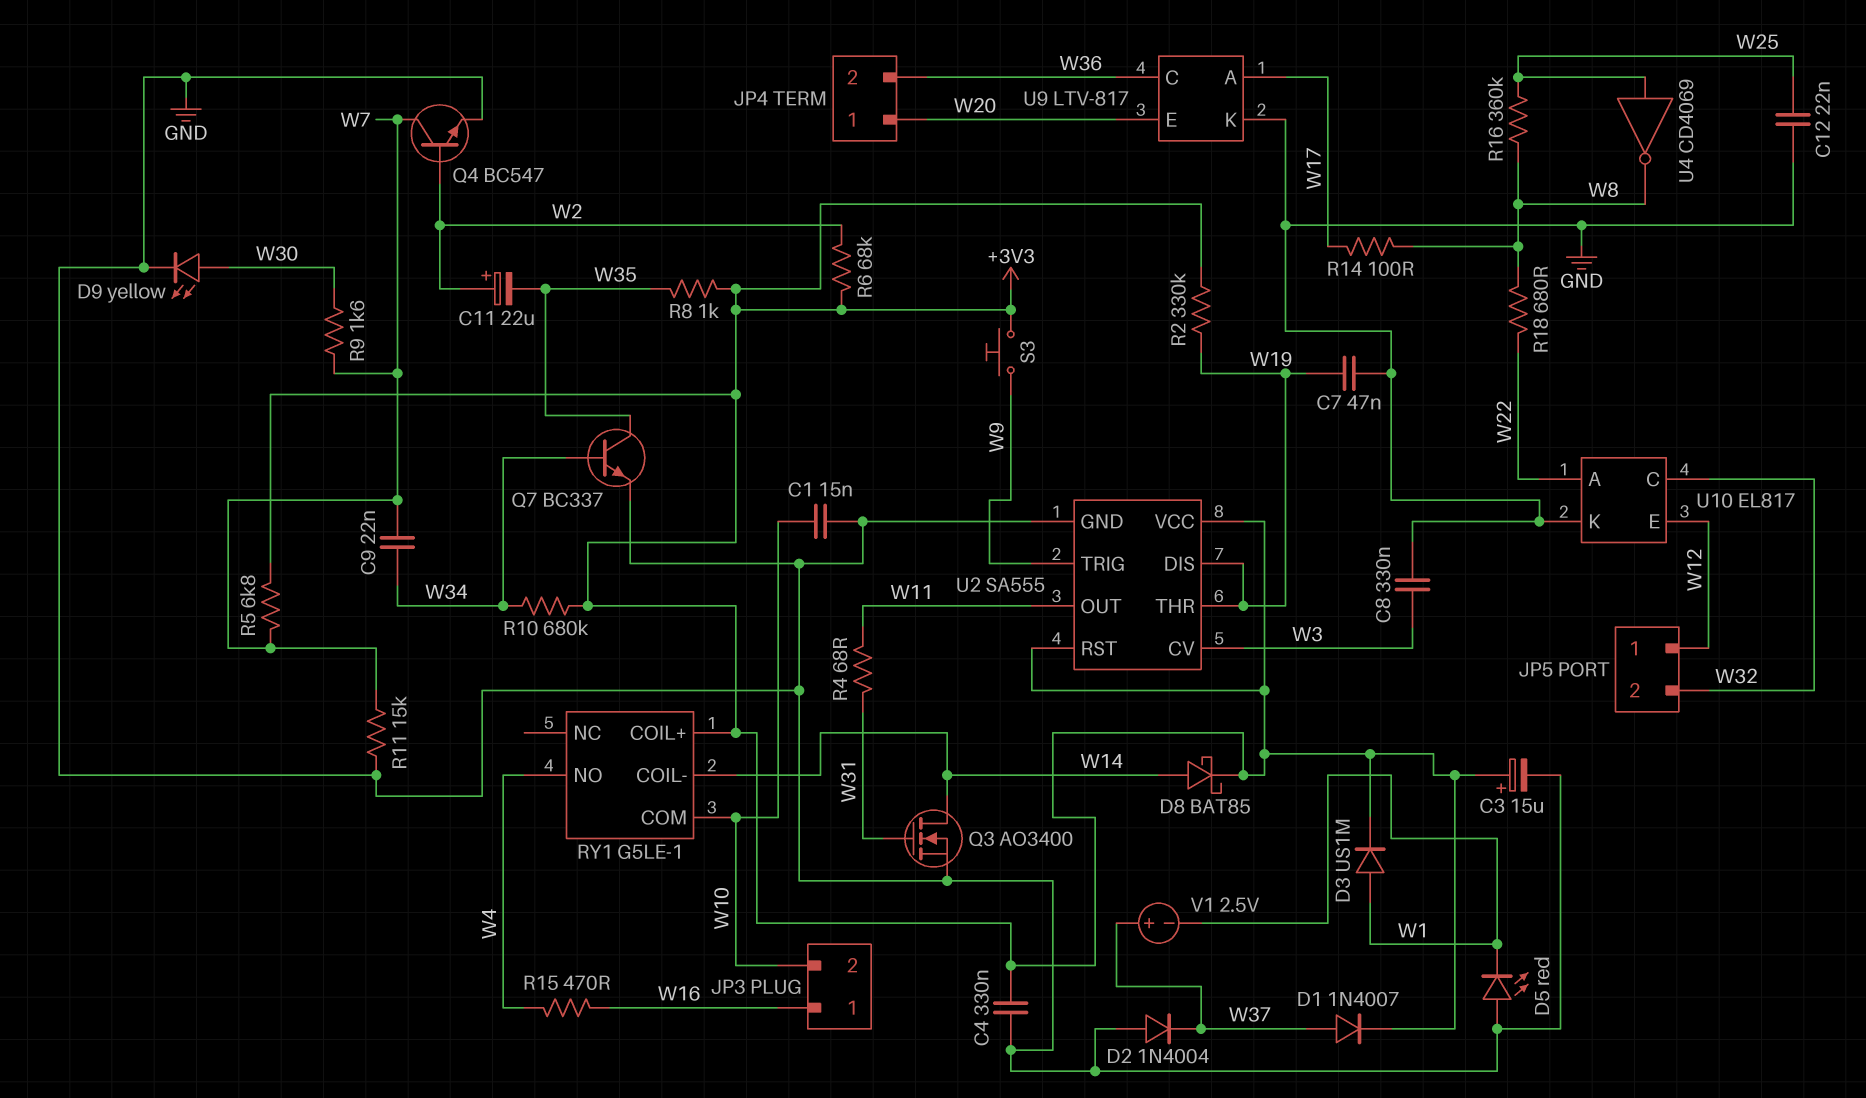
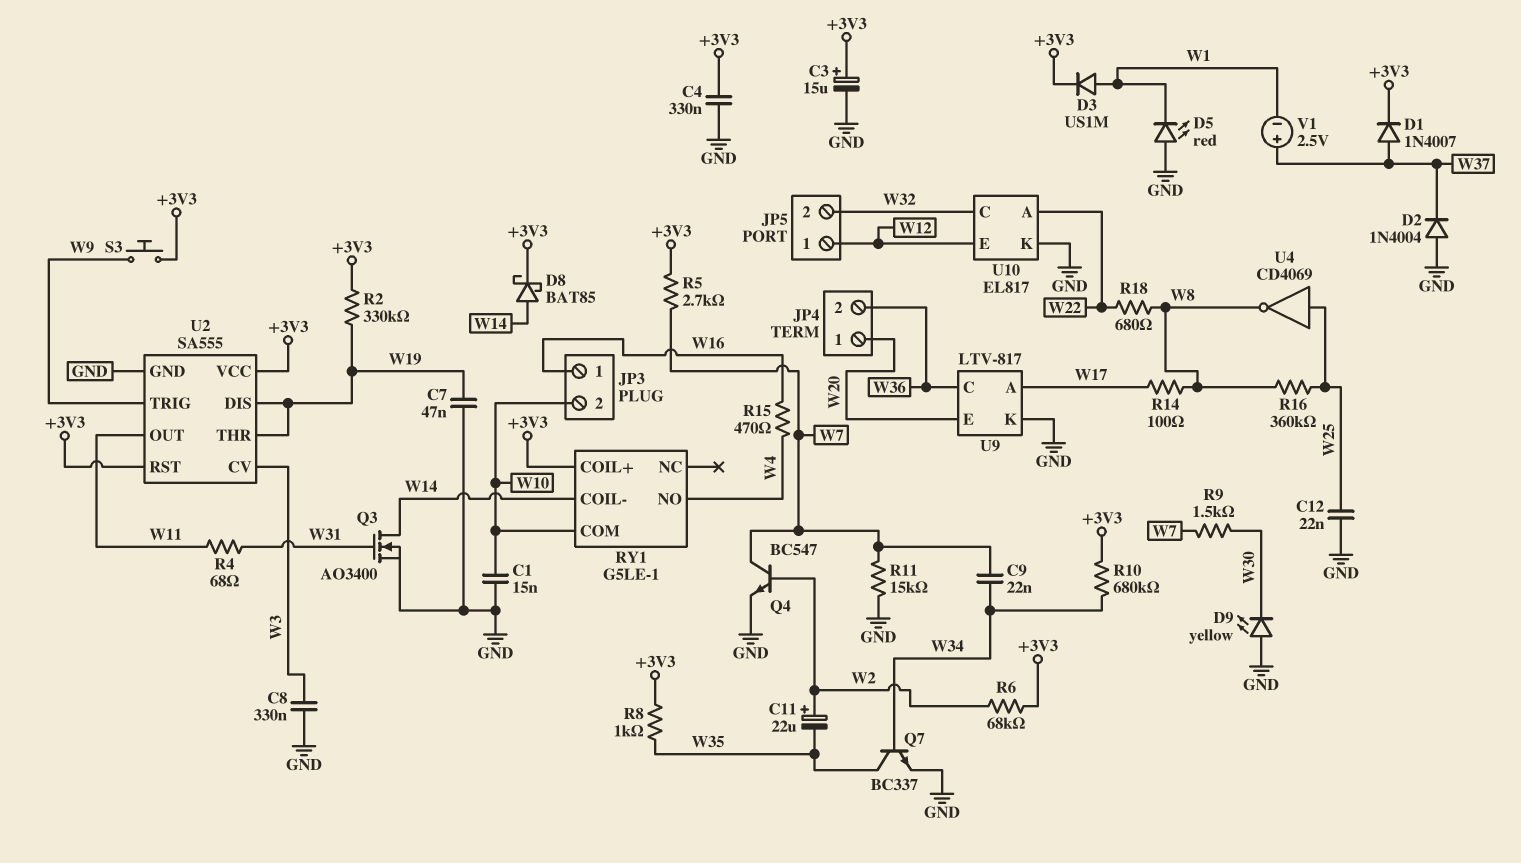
D9: LED yellow (A W30, K GND) -> LED yellow (A GND, K W30)
R5: 6.8k (+3V3, W7) -> 2.7k (+3V3, W7)
R9: 1.6k (W7, W30) -> 1.5k (W7, W30)

